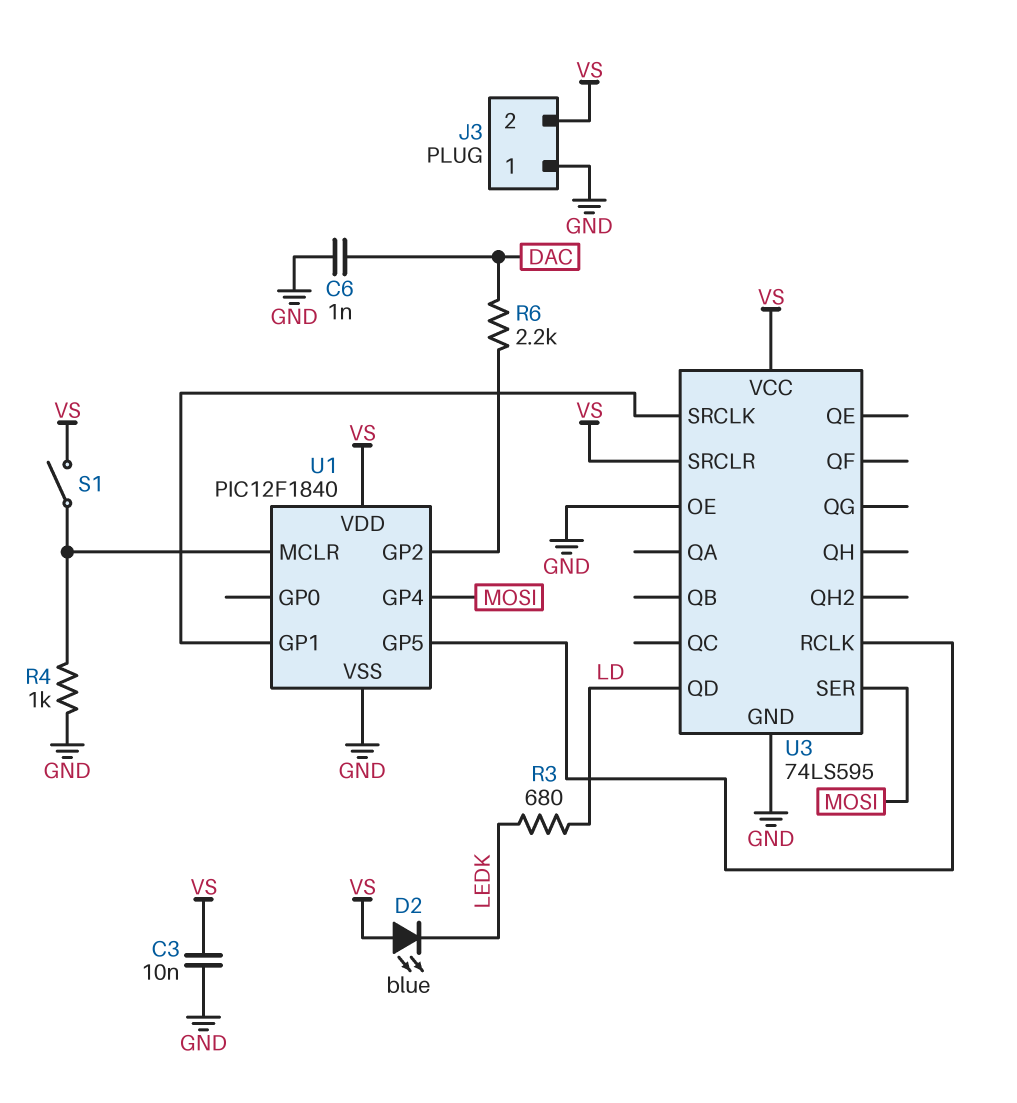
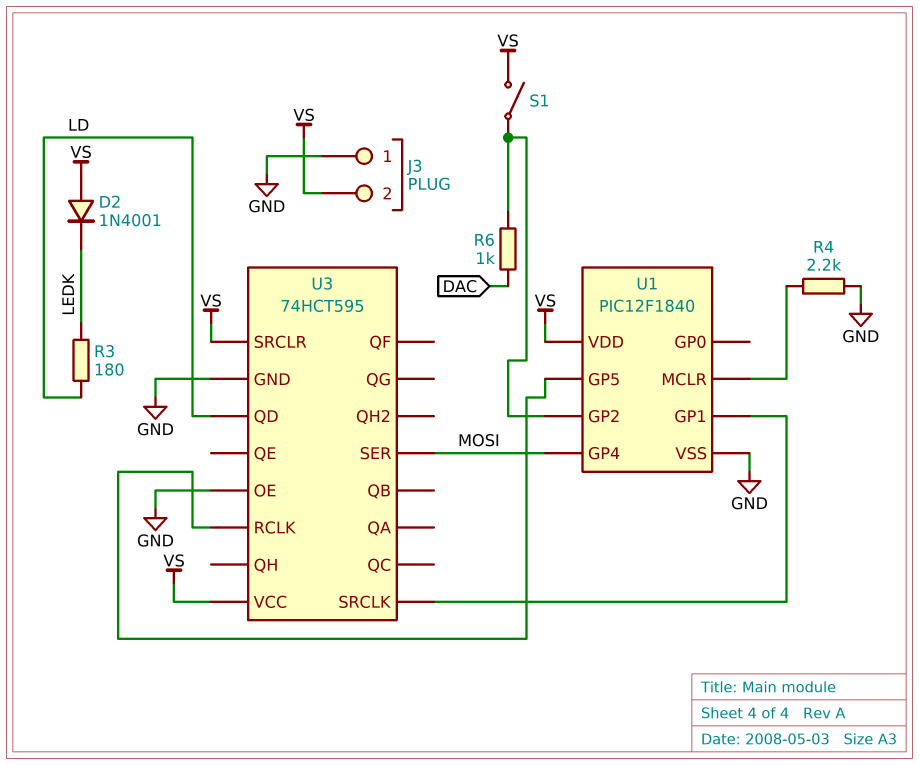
C3: 10nF (GND, VS) -> none
C6: 1nF (DAC, GND) -> none
D2: LED blue (A VS, K LEDK) -> diode 1N4001 (A VS, K LEDK)
R3: 680 (LD, LEDK) -> 180 (LD, LEDK)
R4: 1k (GND, U1/MCLR) -> 2.2k (GND, U1/MCLR)
R6: 2.2k (DAC, U1/GP2) -> 1k (DAC, U1/GP2)
S1: switch (U1/MCLR, VS) -> switch (U1/GP2, VS)
U3: 74LS595 -> 74HCT595

